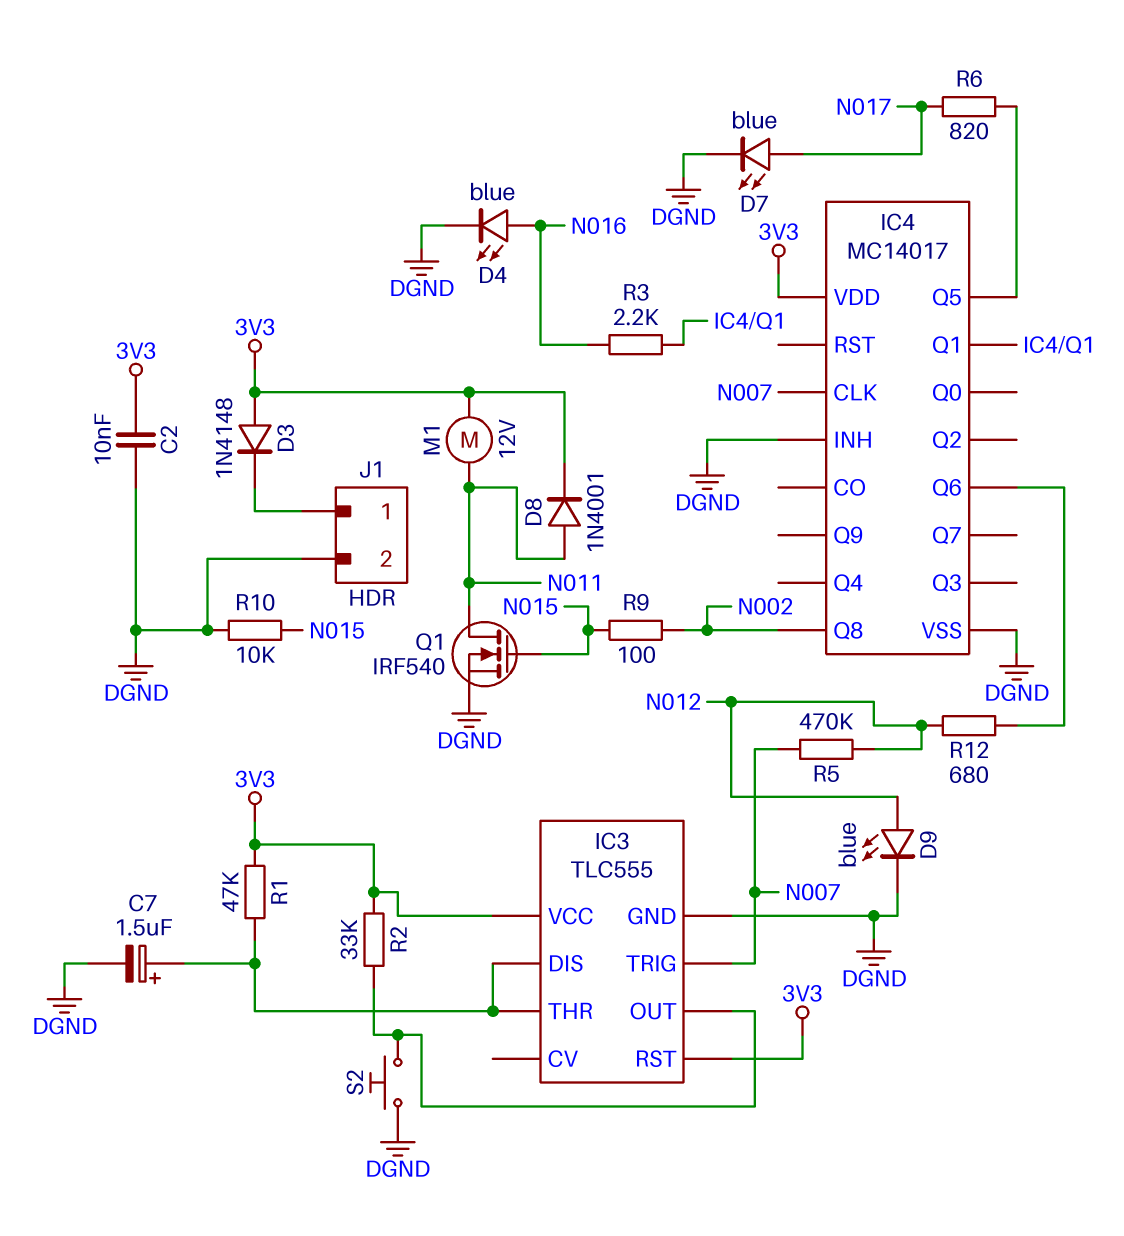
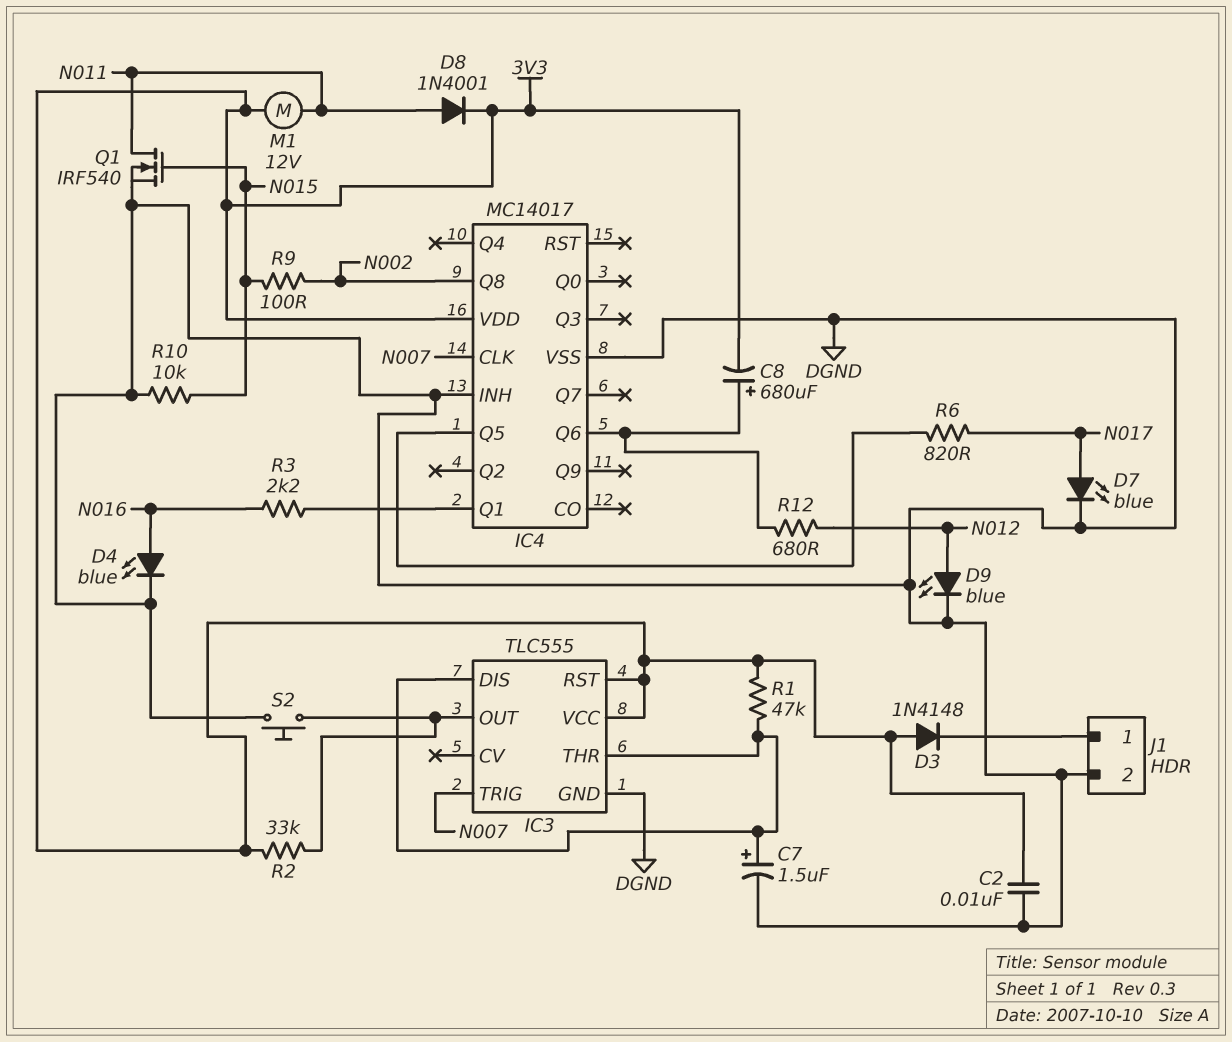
C8: none -> 680uF (plus IC4/Q6, minus 3V3)
R5: 470k (N007, N012) -> none

